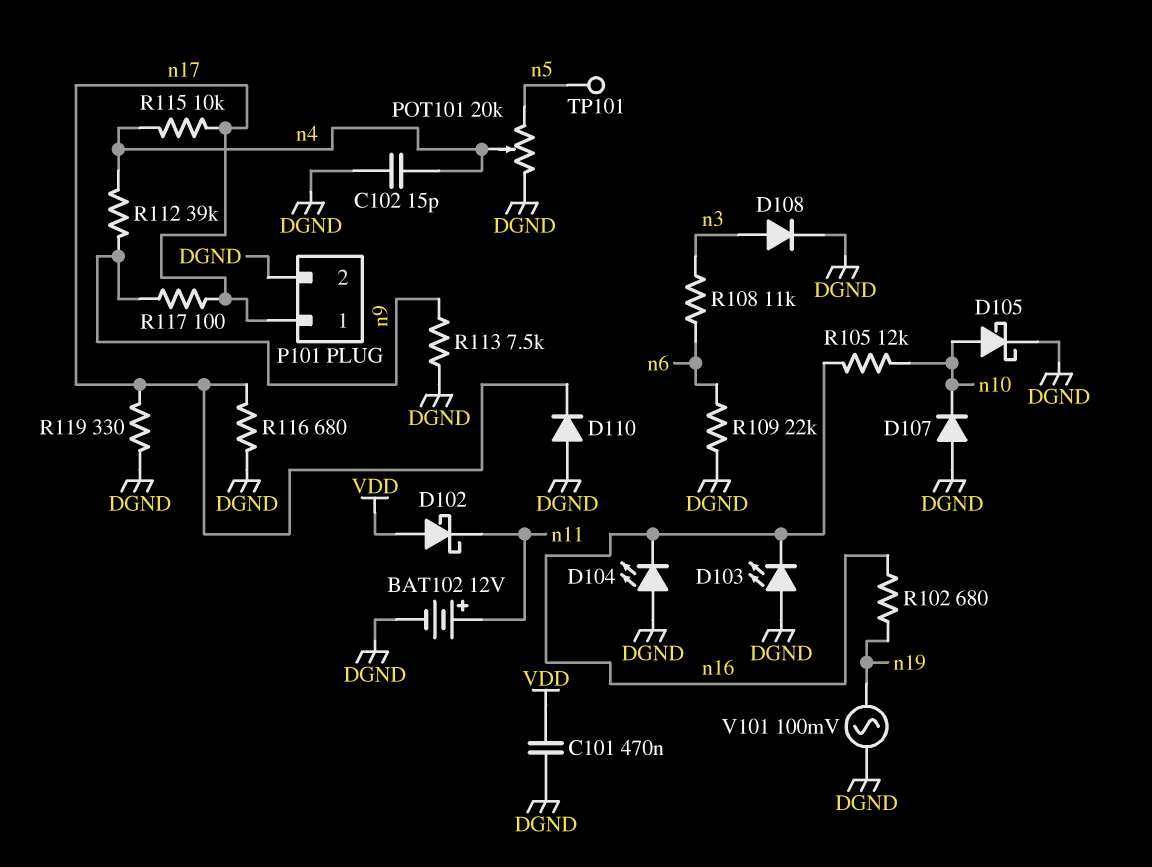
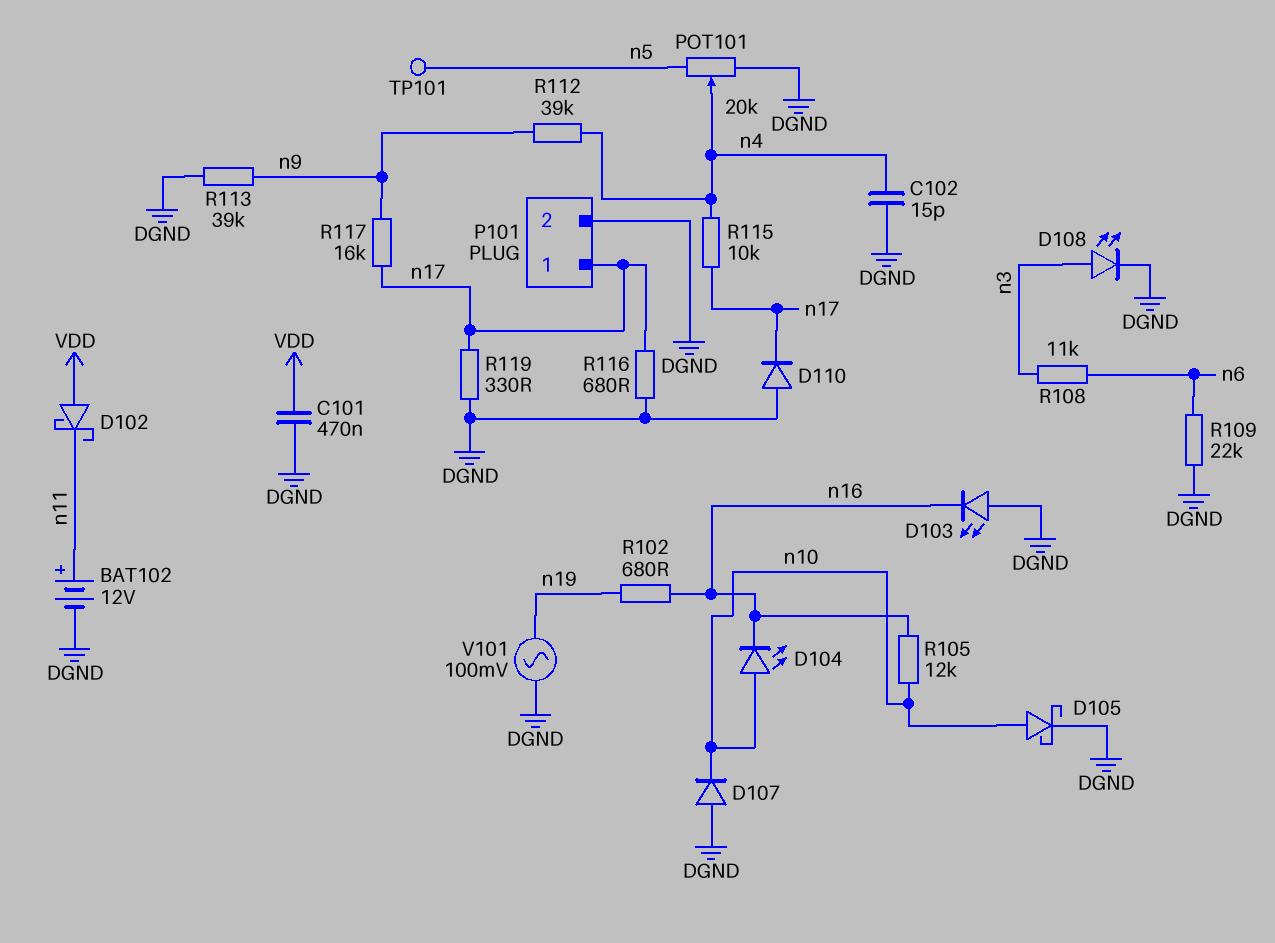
D104: LED (A DGND, K n16) -> LED (A n10, K n16)
D108: diode (A n3, K DGND) -> LED (A n3, K DGND)
R113: 7.5k (DGND, n9) -> 39k (DGND, n9)
R117: 100 (n9, n17) -> 16k (n9, n17)

